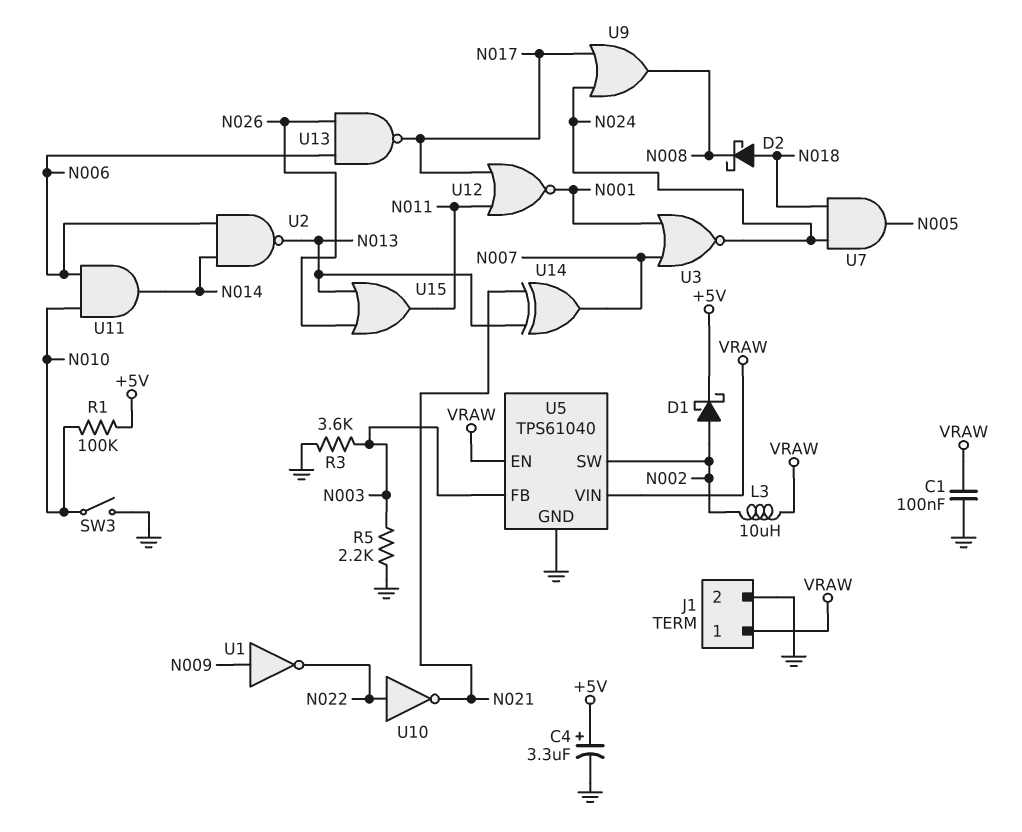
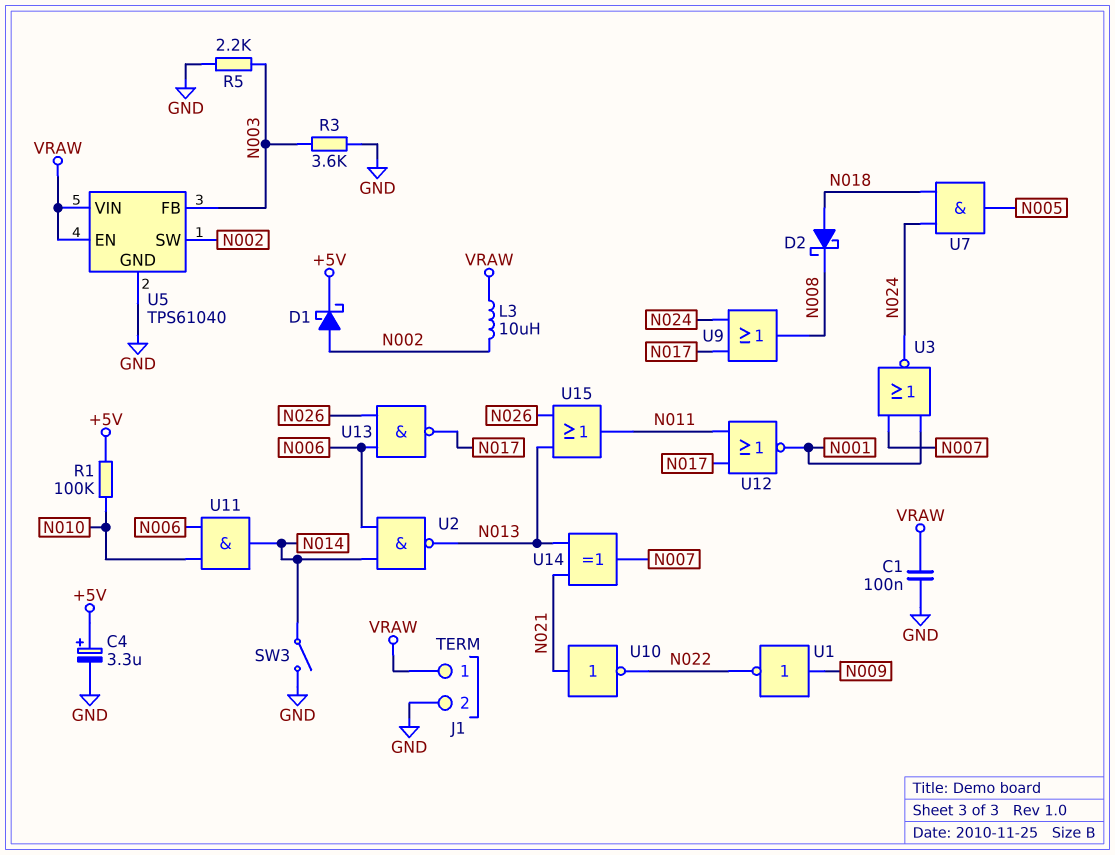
SW3: switch (GND, N010) -> switch (GND, N014)
U10: NOT (in N022, out N021) -> NOT (in N021, out N022)

